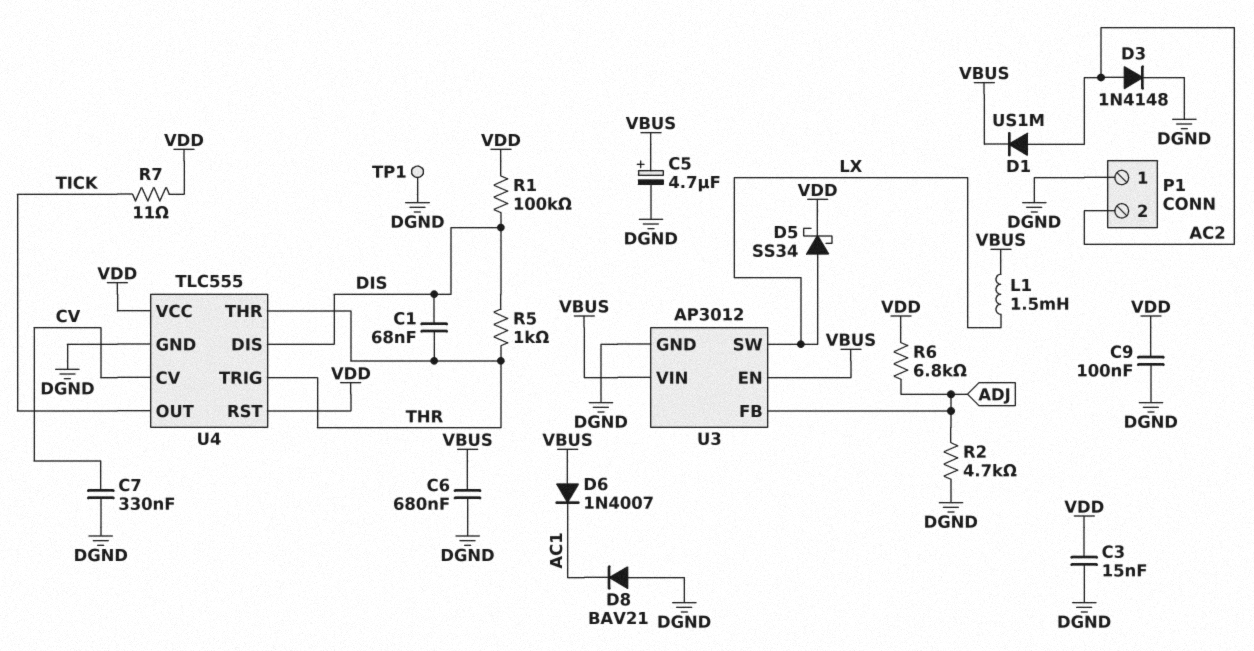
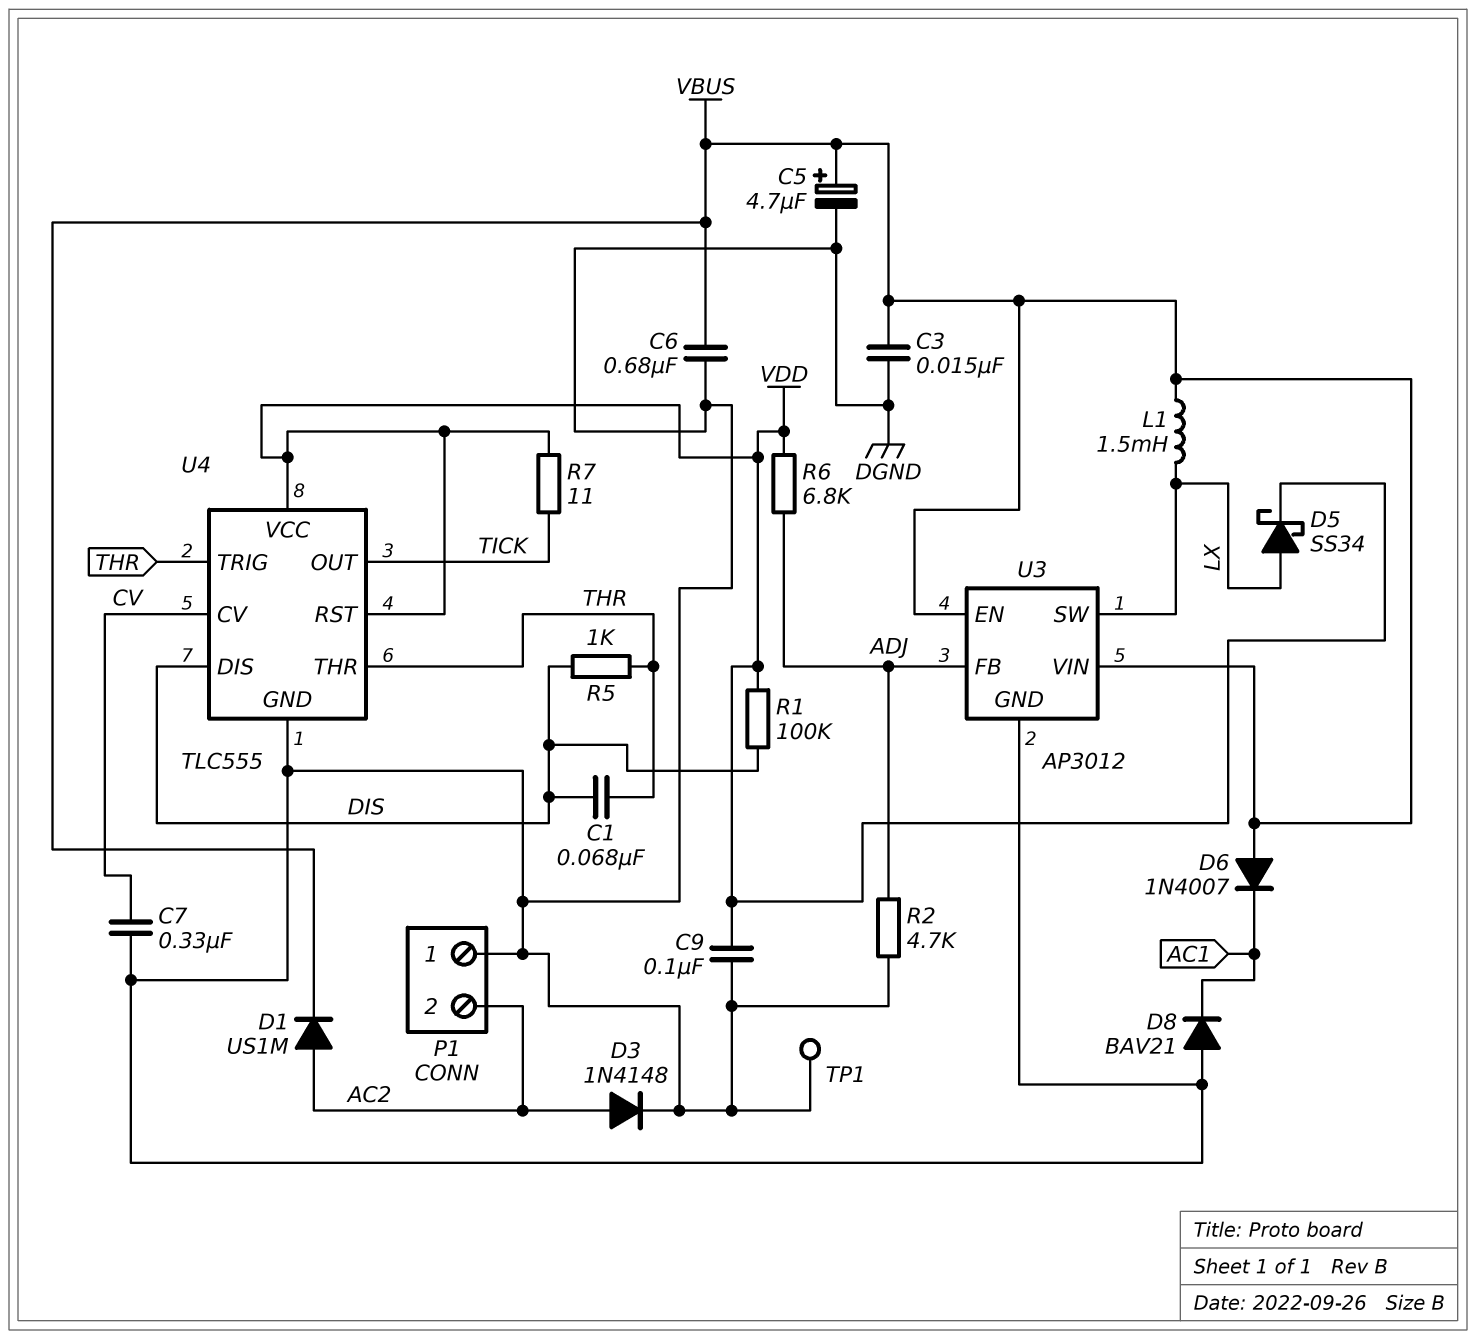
C3: 15nF (DGND, VDD) -> 15nF (DGND, VBUS)

